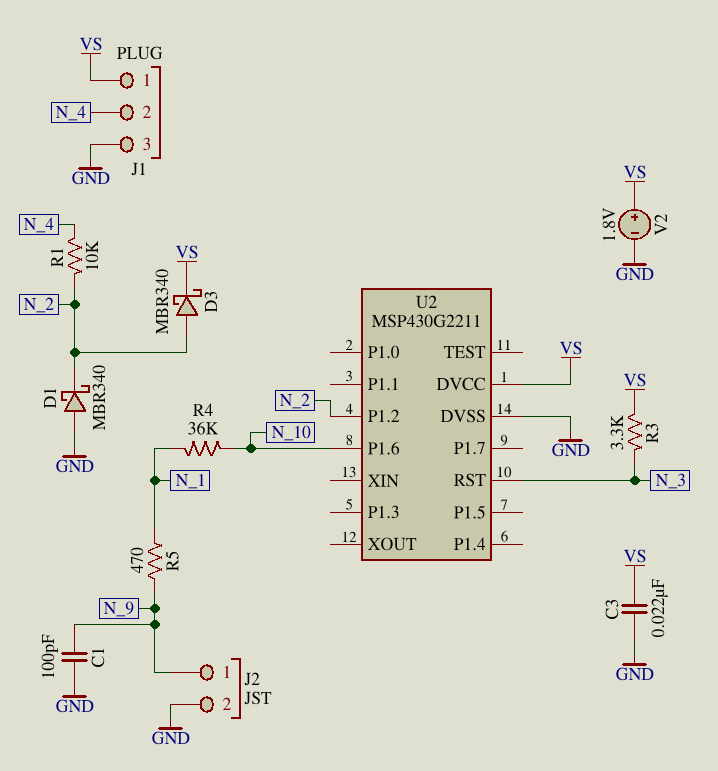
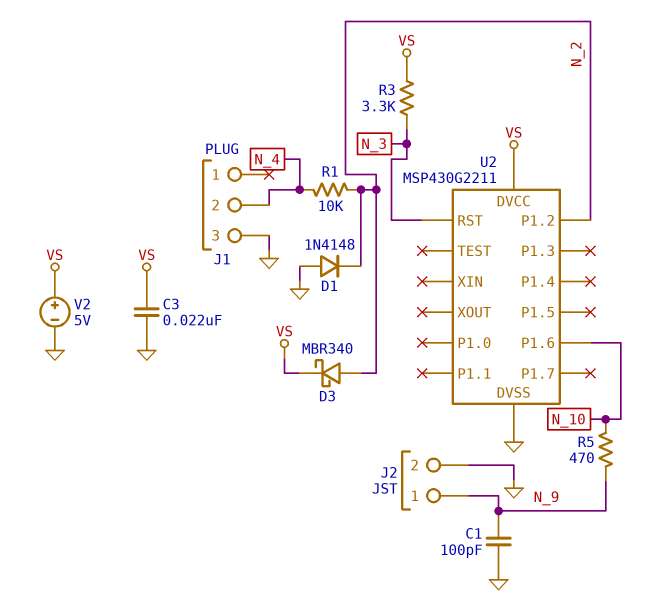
D1: schottky MBR340 (A GND, K N_2) -> diode 1N4148 (A GND, K N_2)
J1 pin 1: VS -> none
R4: 36k (N_1, N_10) -> none
R5: 470 (N_1, N_9) -> 470 (N_9, N_10)
V2: 1.8V (plus VS, minus GND) -> 5V (plus VS, minus GND)

